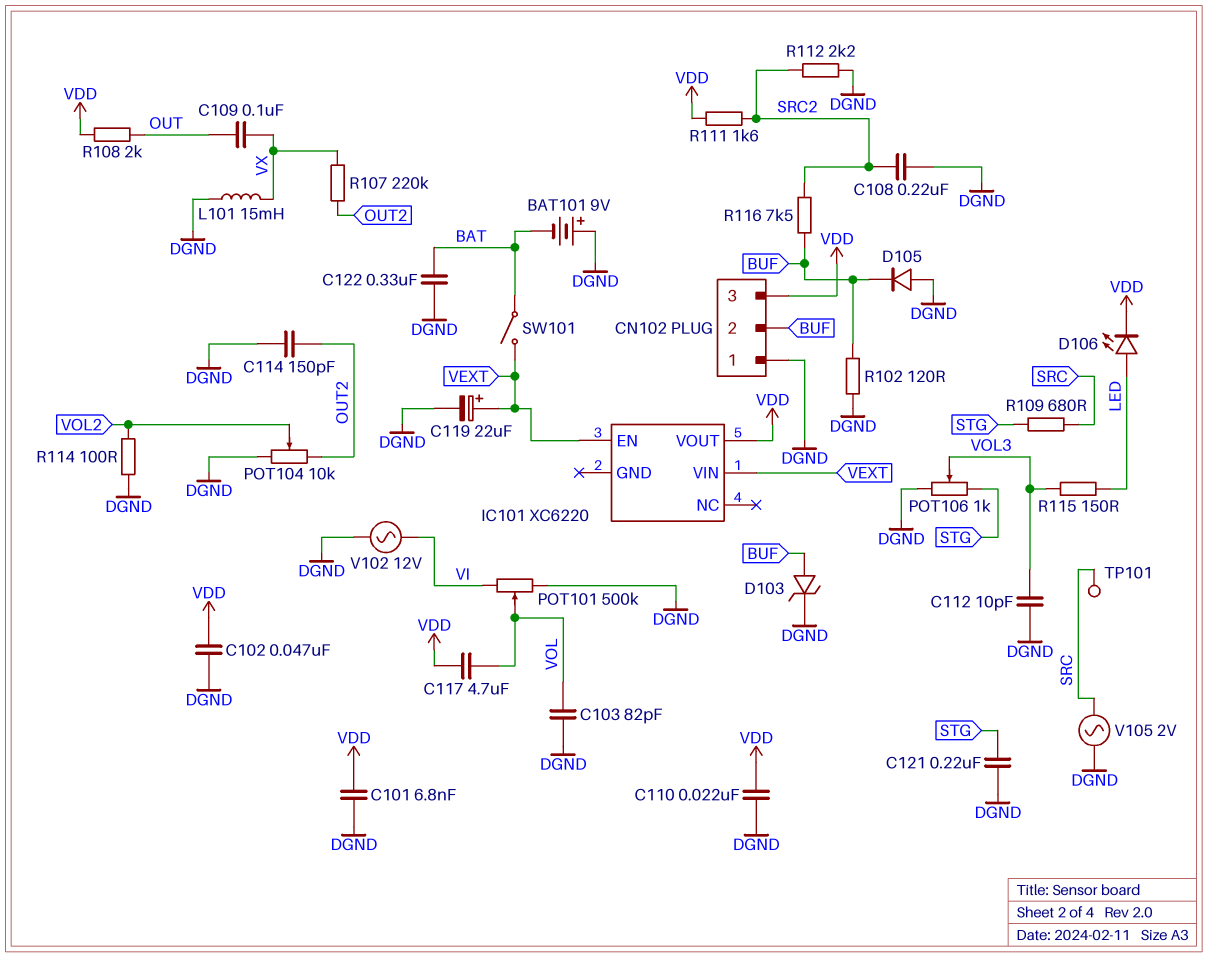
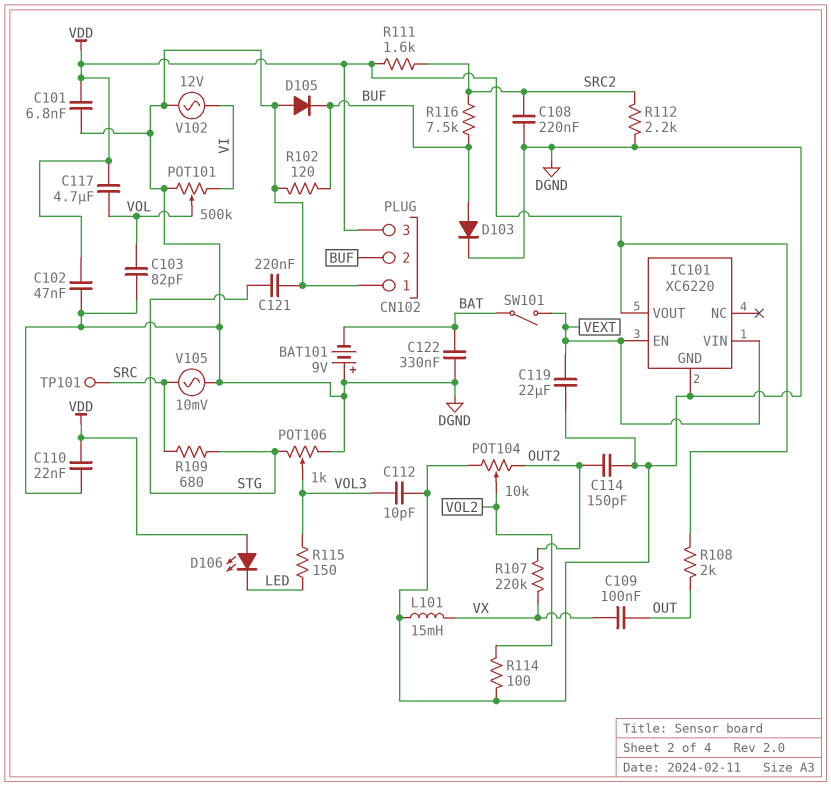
C119: 22uF (plus VEXT, minus DGND) -> 22uF (DGND, VEXT)
D103: zener (A BUF, K DGND) -> diode (A BUF, K DGND)
D106: LED (A LED, K VDD) -> LED (A VDD, K LED)
IC101 pin GND: none -> DGND
V105: AC 2V (DGND, SRC) -> AC 10mV (DGND, SRC)

